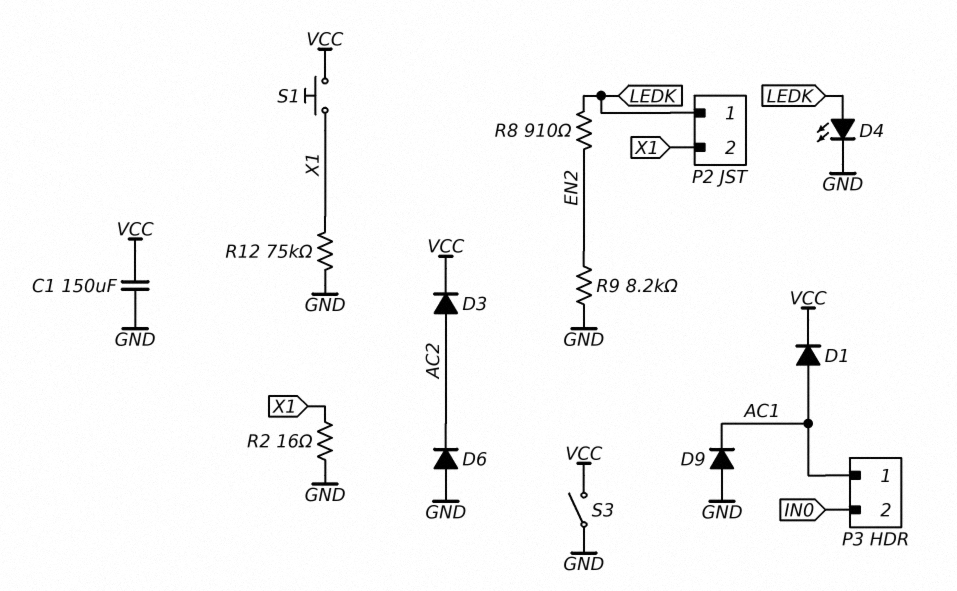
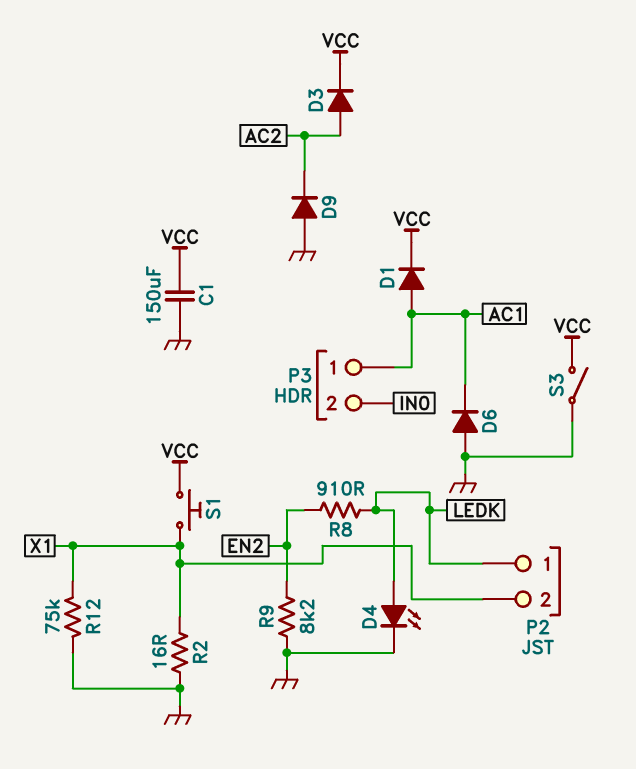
D6: diode (A GND, K AC2) -> diode (A GND, K AC1)
D9: diode (A GND, K AC1) -> diode (A GND, K AC2)

